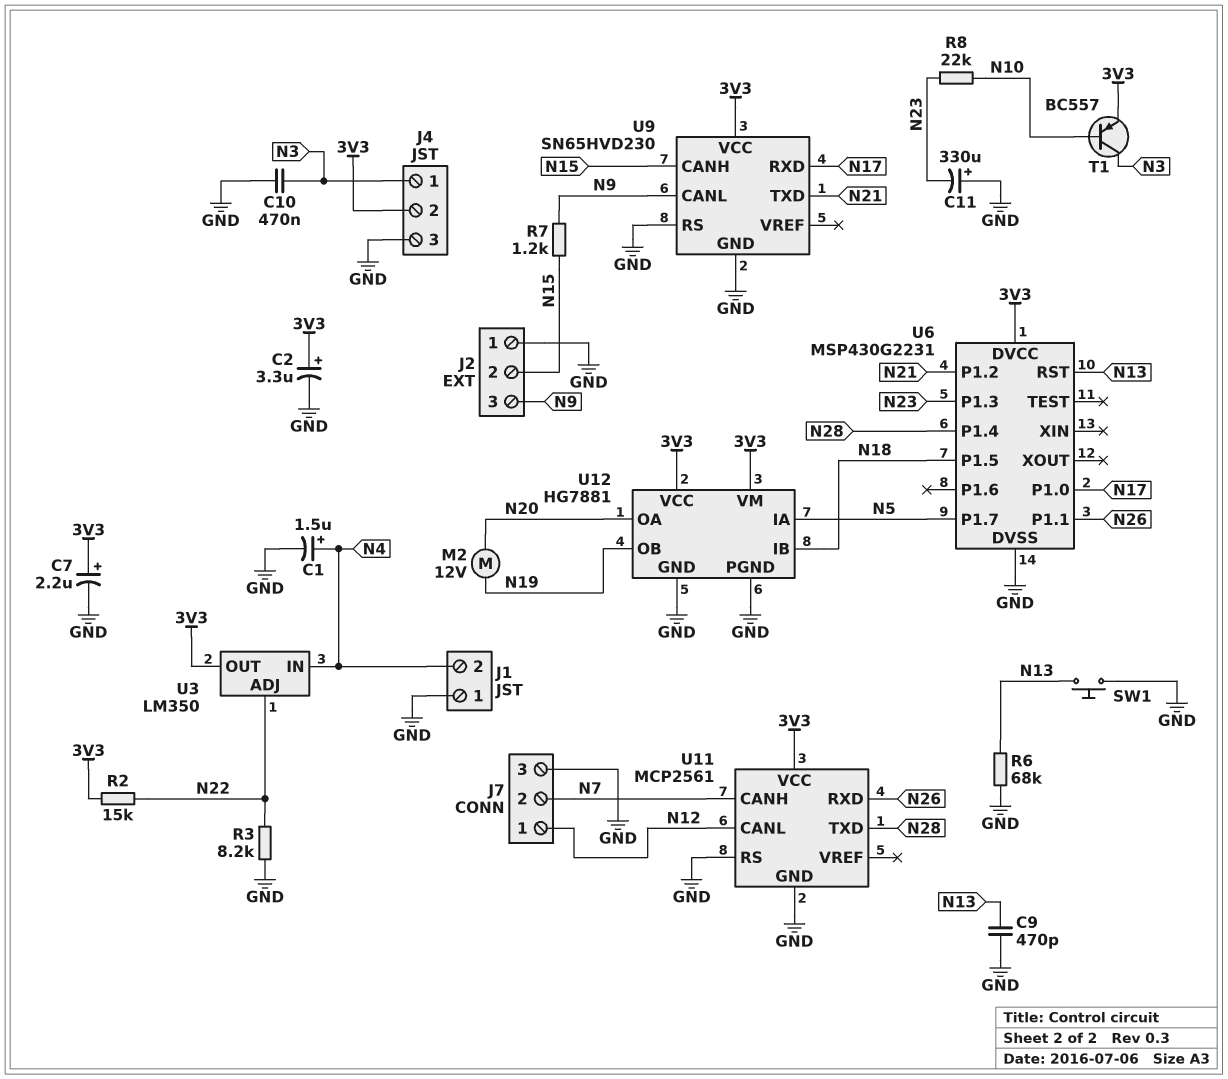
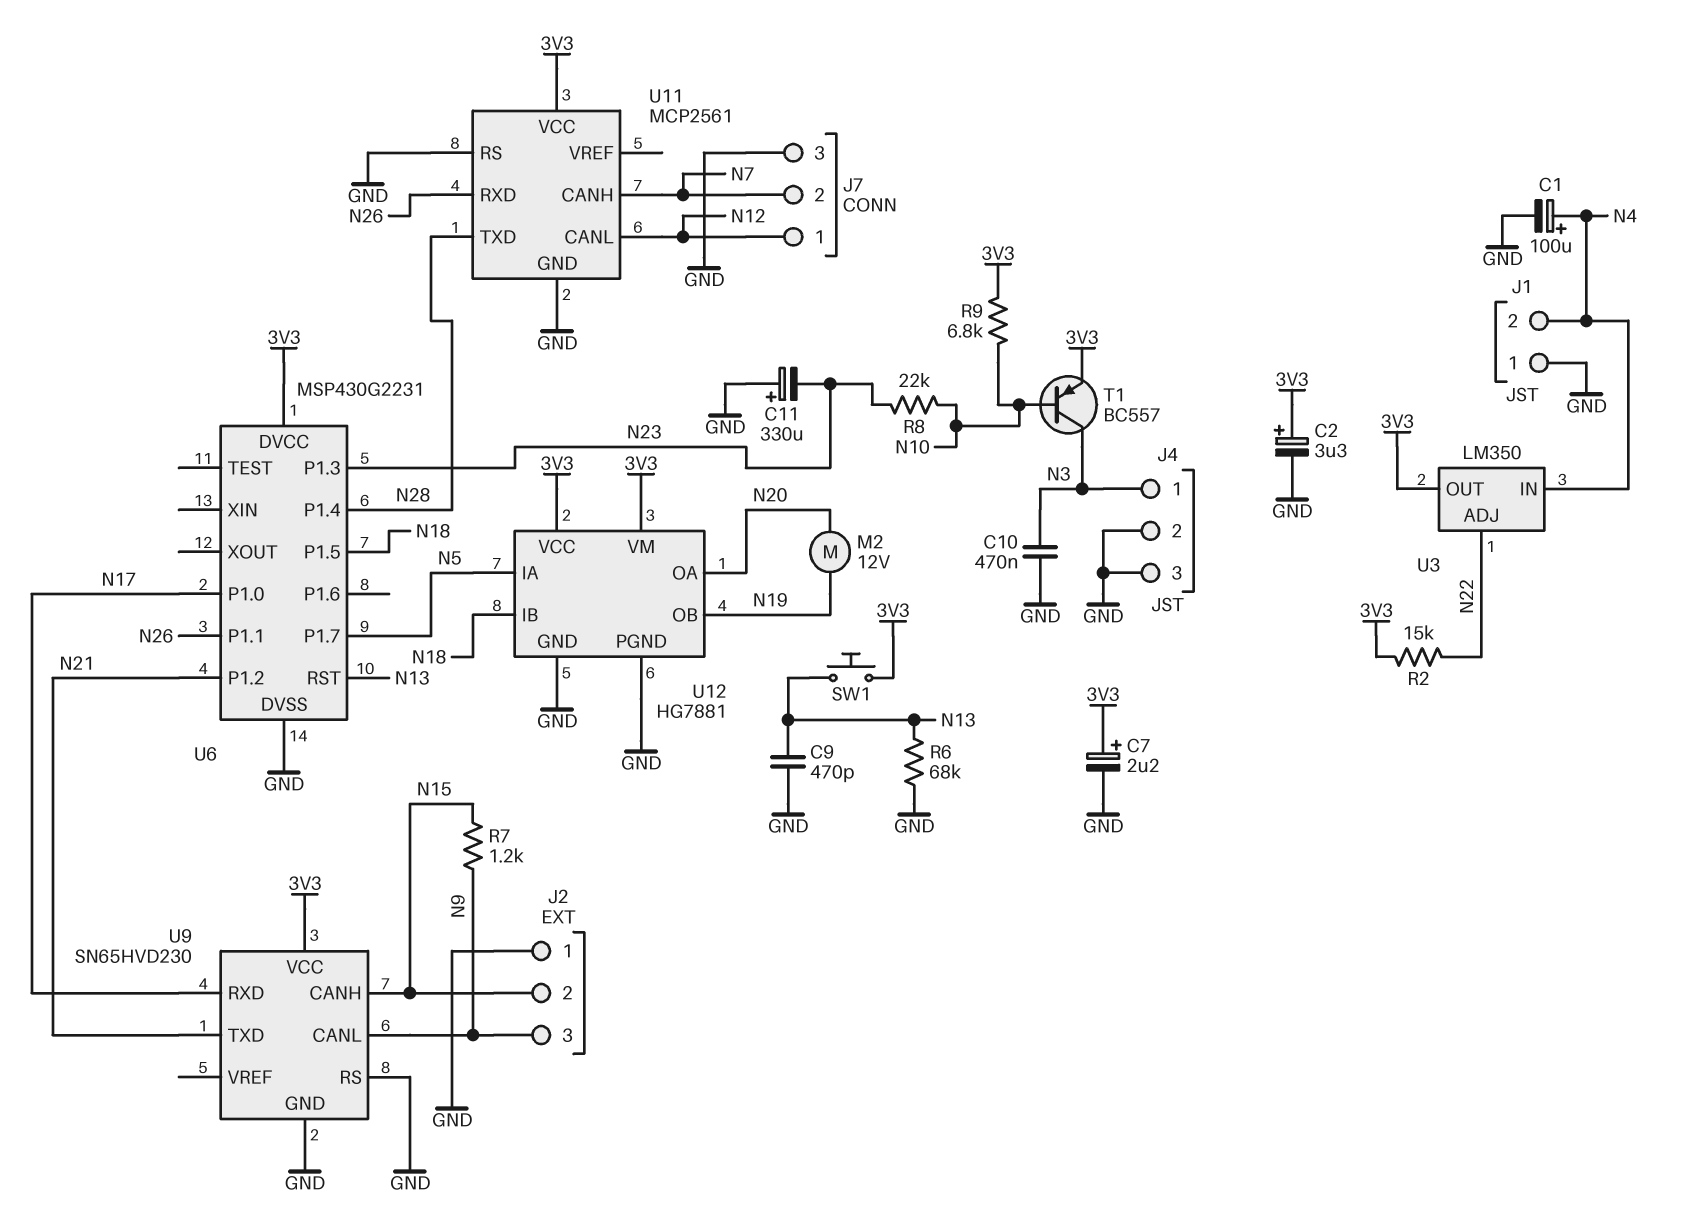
C1: 1.5uF (plus N4, minus GND) -> 100uF (plus N4, minus GND)
J4 pin 2: 3V3 -> GND
R3: 8.2k (GND, N22) -> none
R9: none -> 6.8k (3V3, N10)
SW1: button (GND, N13) -> button (3V3, N13)

